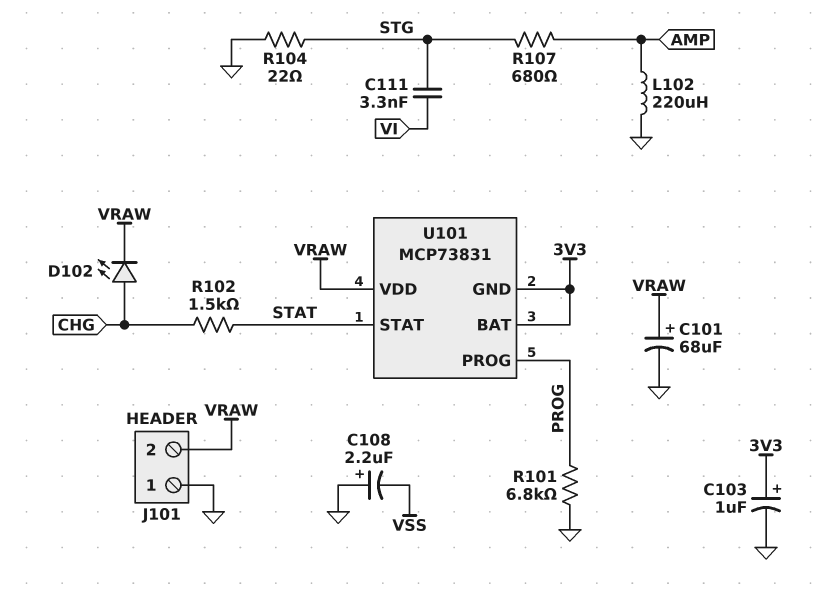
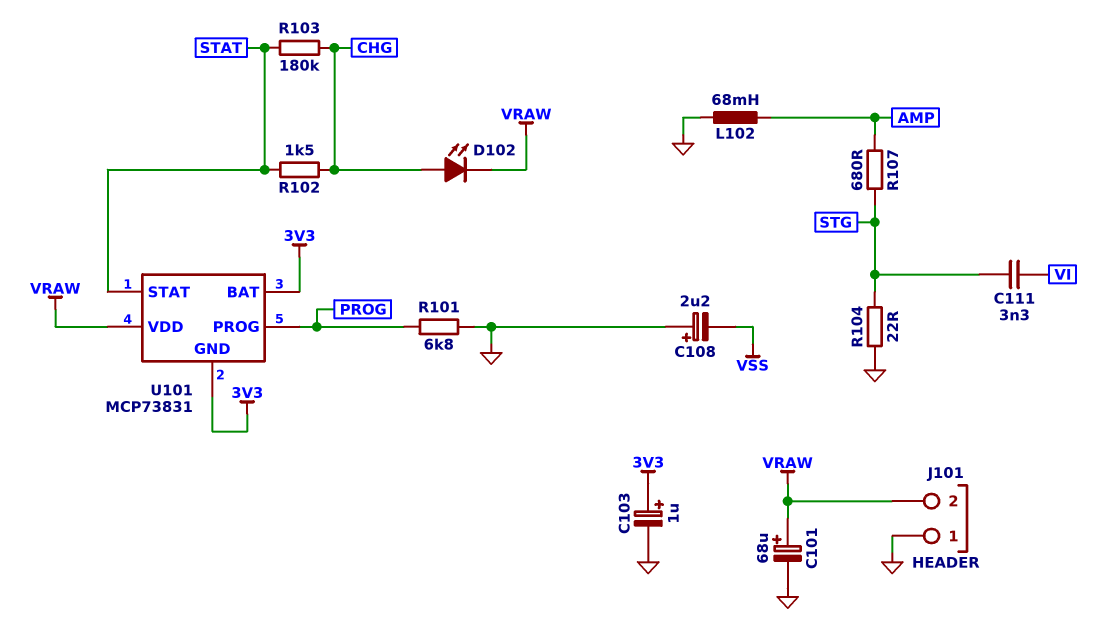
L102: 220uH (AMP, GND) -> 68mH (AMP, GND)
R103: none -> 180k (CHG, STAT)

